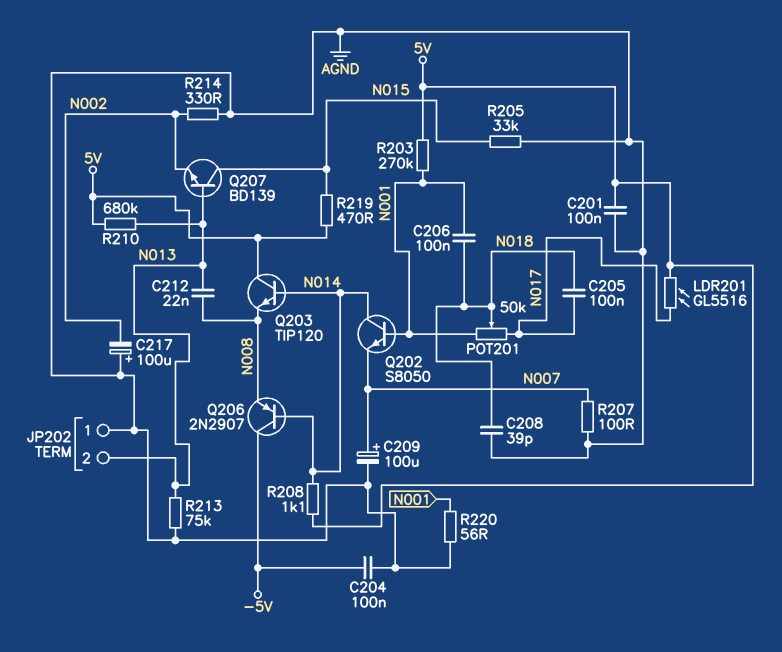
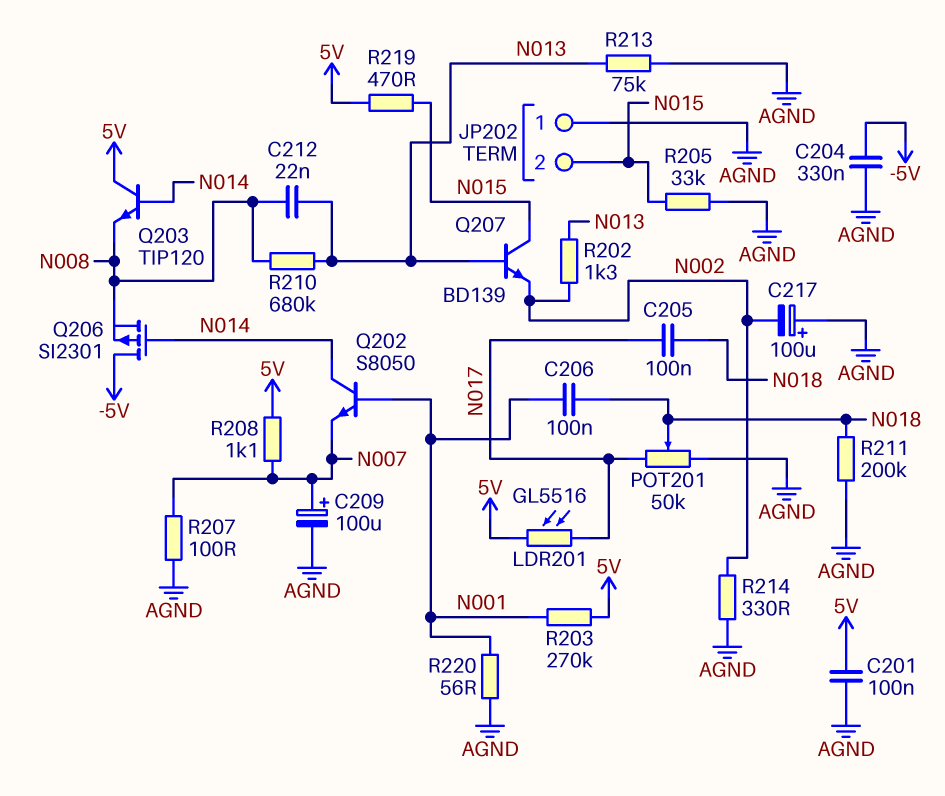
C204: 100nF (-5V, AGND) -> 330nF (-5V, AGND)
C208: 39pF (AGND, N018) -> none
JP202 pin 2: N013 -> N015
POT201: 50k (N001, N017, wiper N018) -> 50k (AGND, N017, wiper N018)
Q206: PNP 2N2907 (B N014, C -5V, E N008) -> PMOS SI2301 (G N014, D -5V, S N008)
R202: none -> 1.3k (N002, N013)
R208: 1.1k (5V, N014) -> 1.1k (5V, N007)
R210: 680k (5V, N013) -> 680k (N008, N013)
R211: none -> 200k (AGND, N018)

